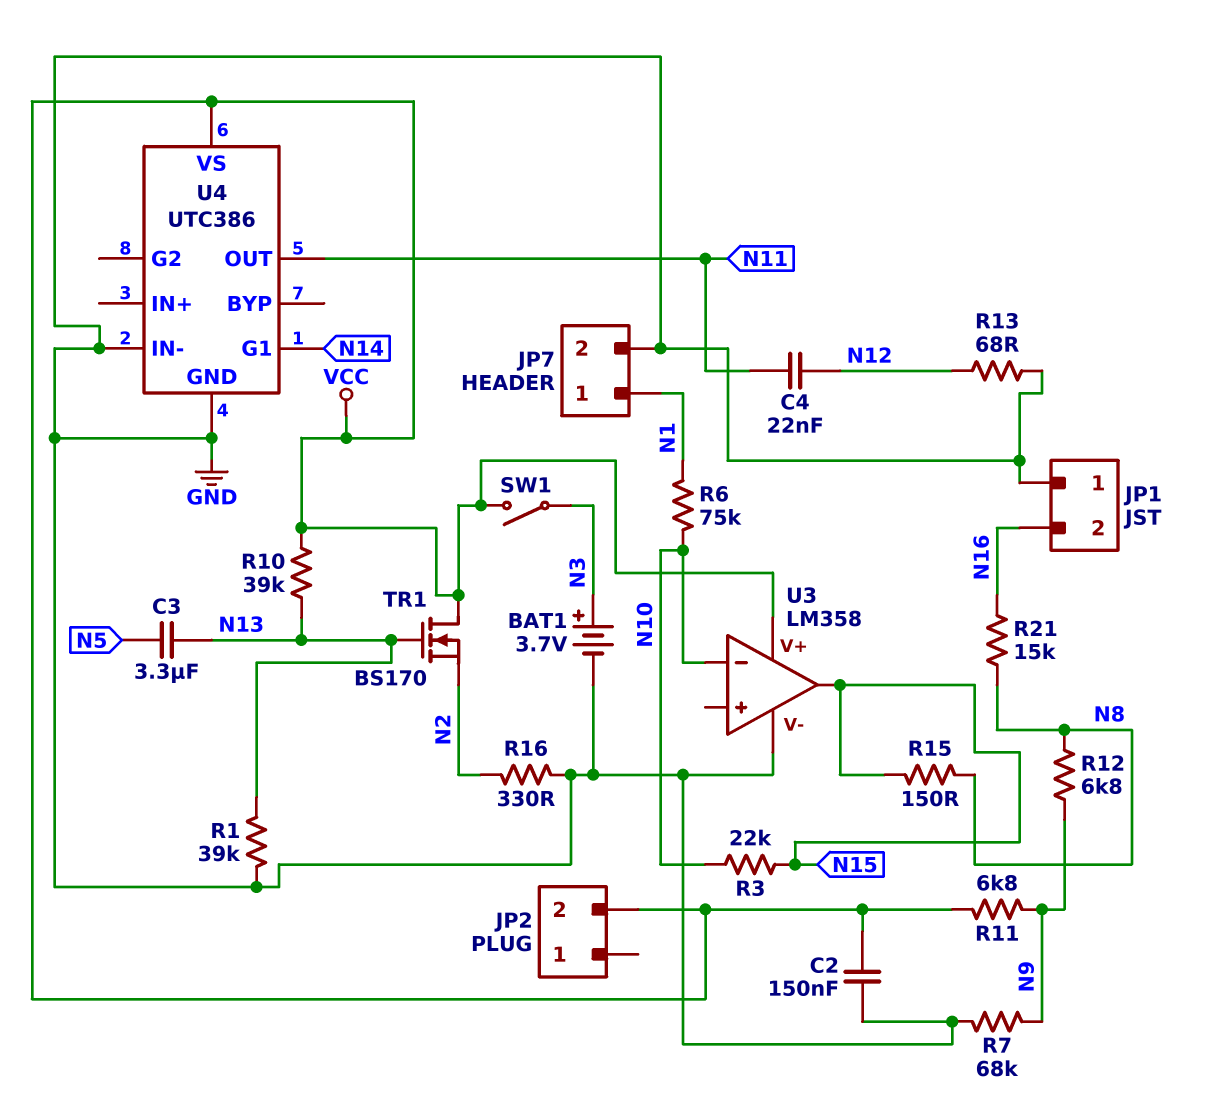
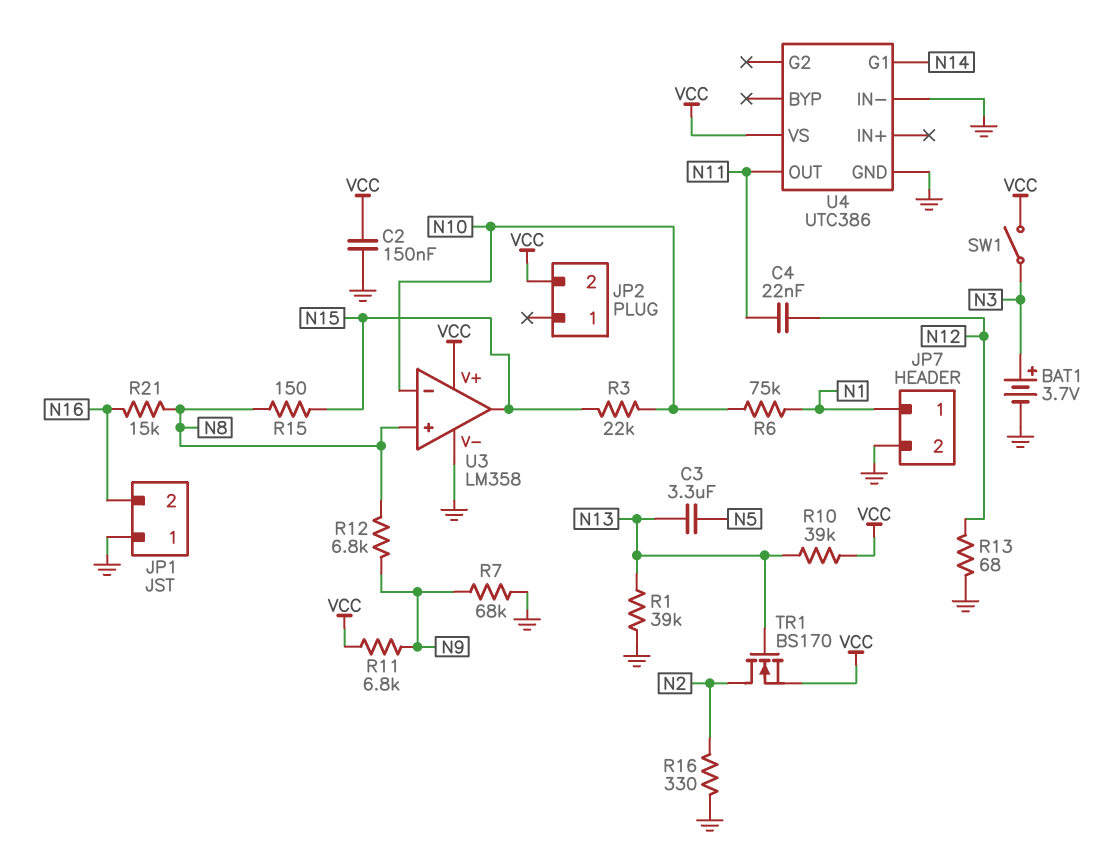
TR1: NMOS BS170 (G N13, D VCC, S N2) -> NMOS BS170 (G N13, D N2, S VCC)
U3 pin in+: none -> N8

